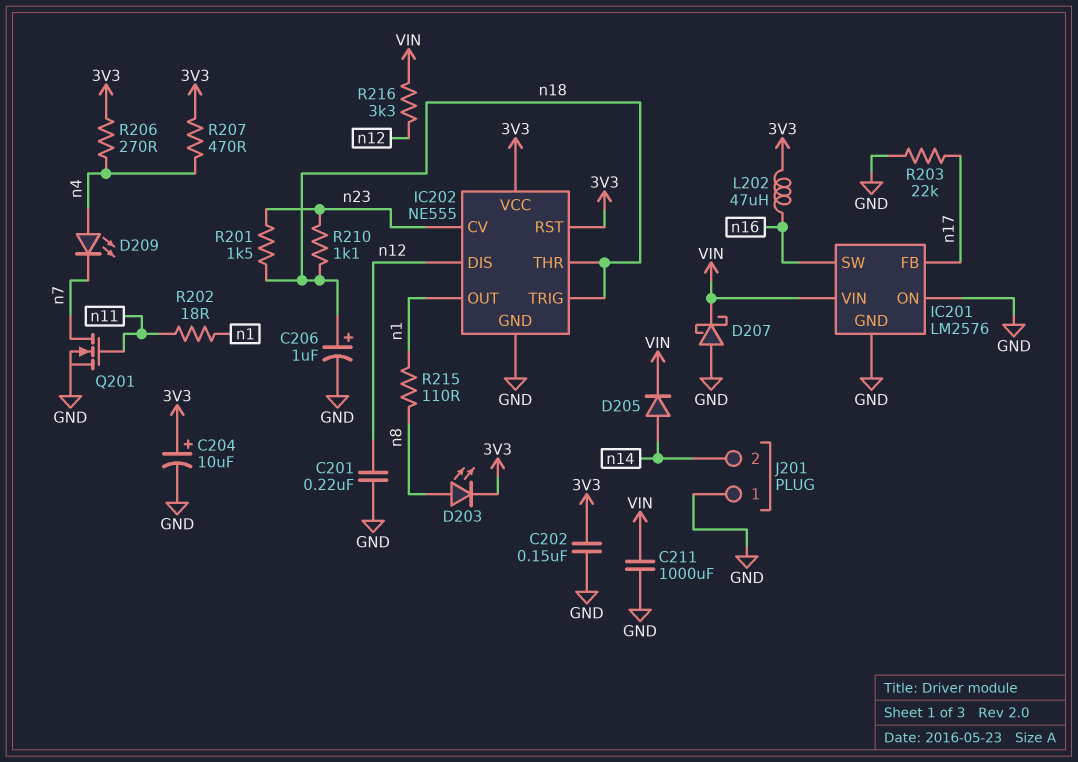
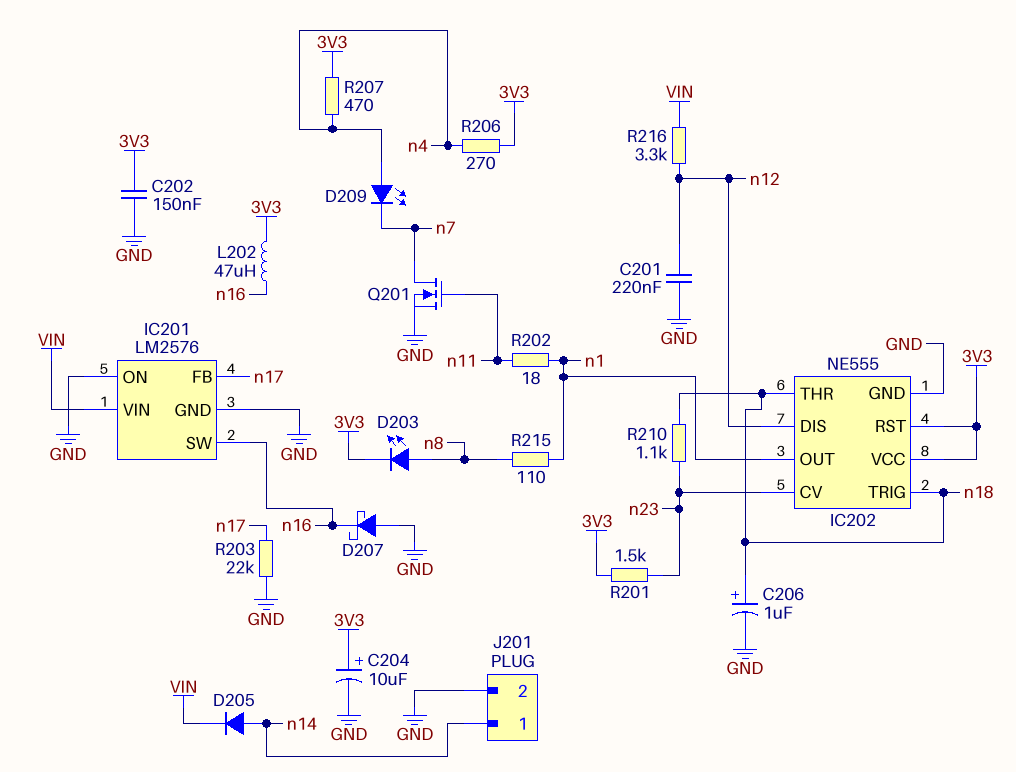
C211: 1000uF (GND, VIN) -> none
D207: schottky (A GND, K VIN) -> schottky (A GND, K n16)
J201 pin 1: GND -> n14
J201 pin 2: n14 -> GND
R201: 1.5k (n18, n23) -> 1.5k (3V3, n23)

